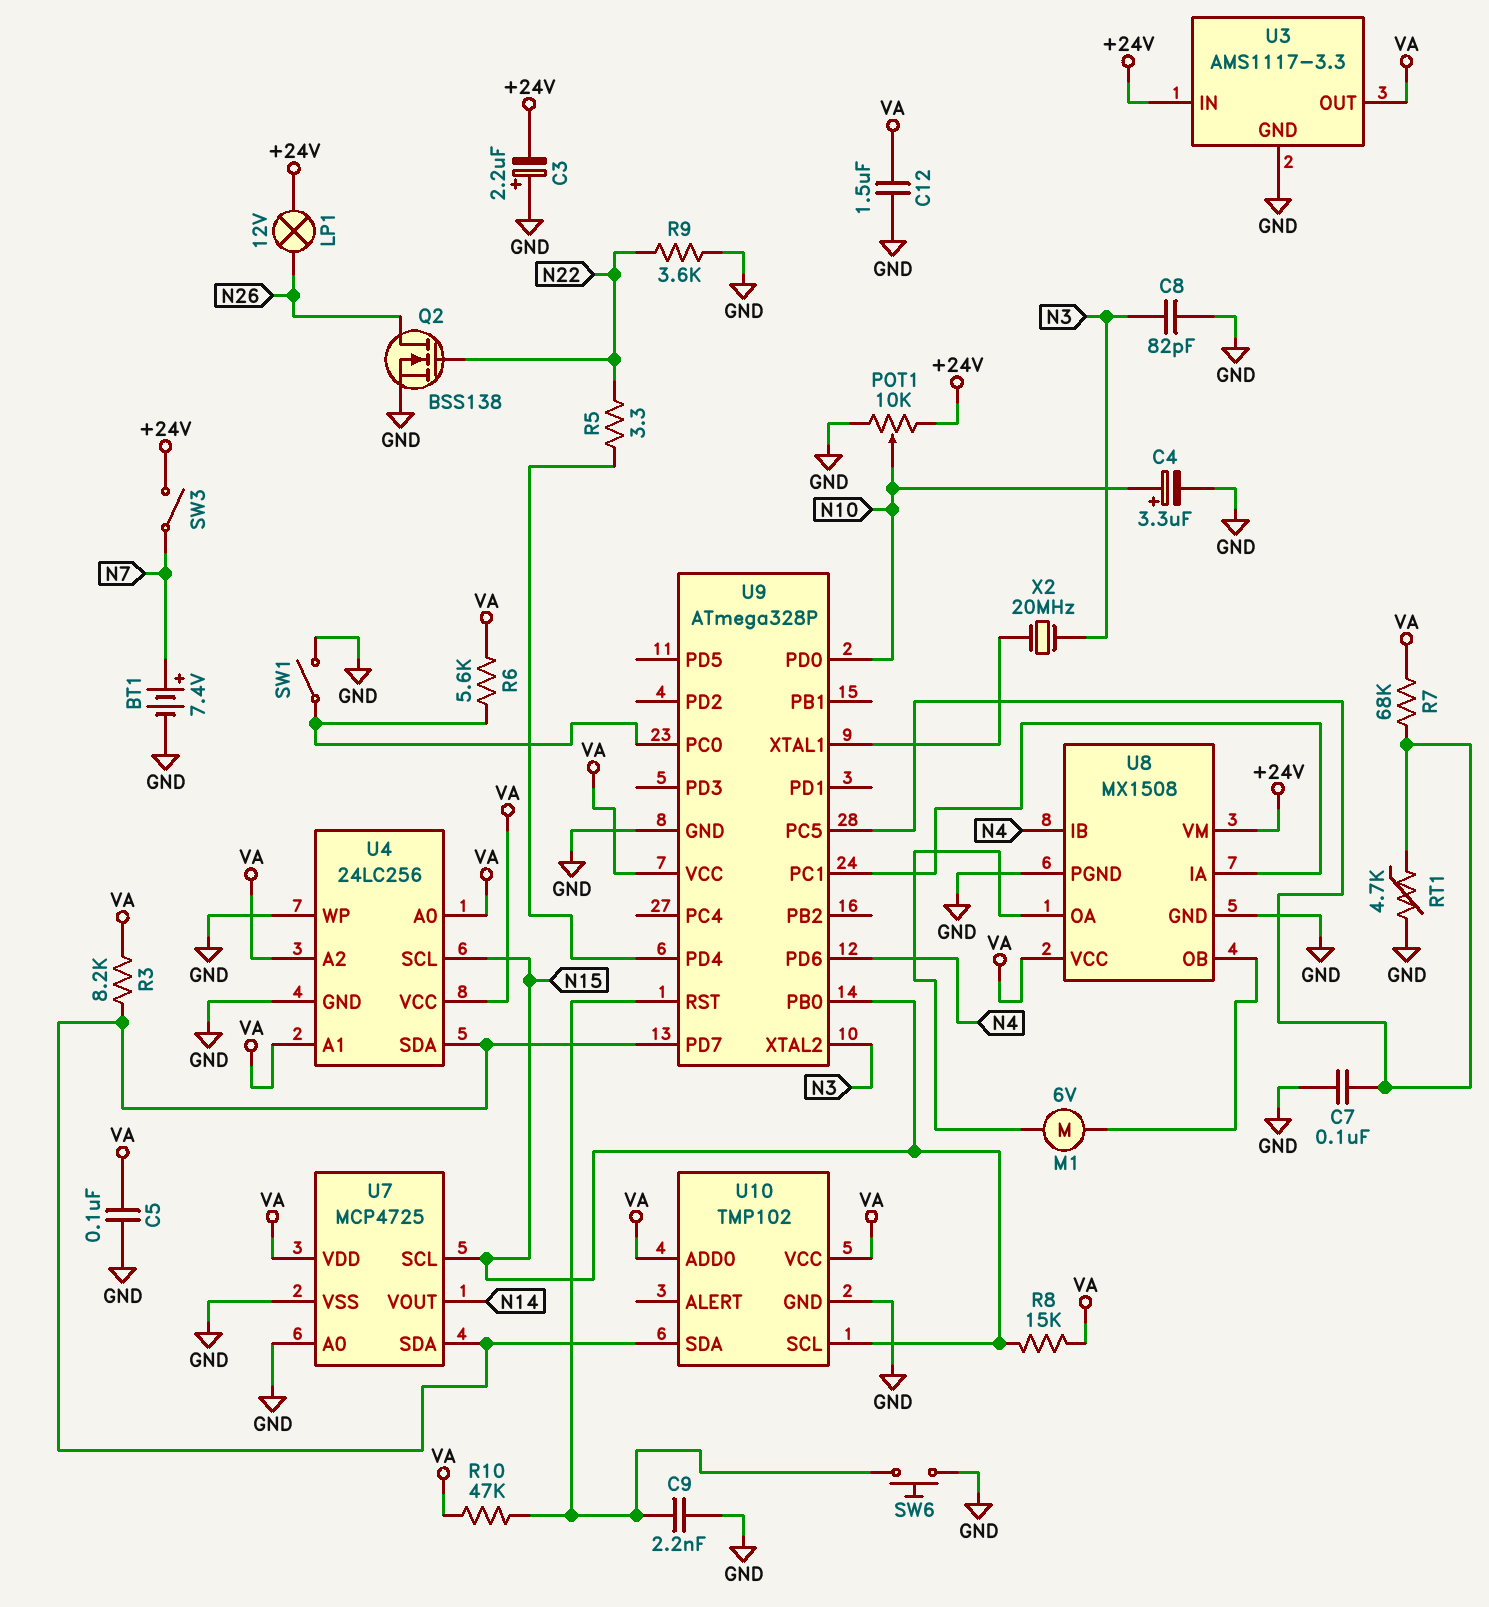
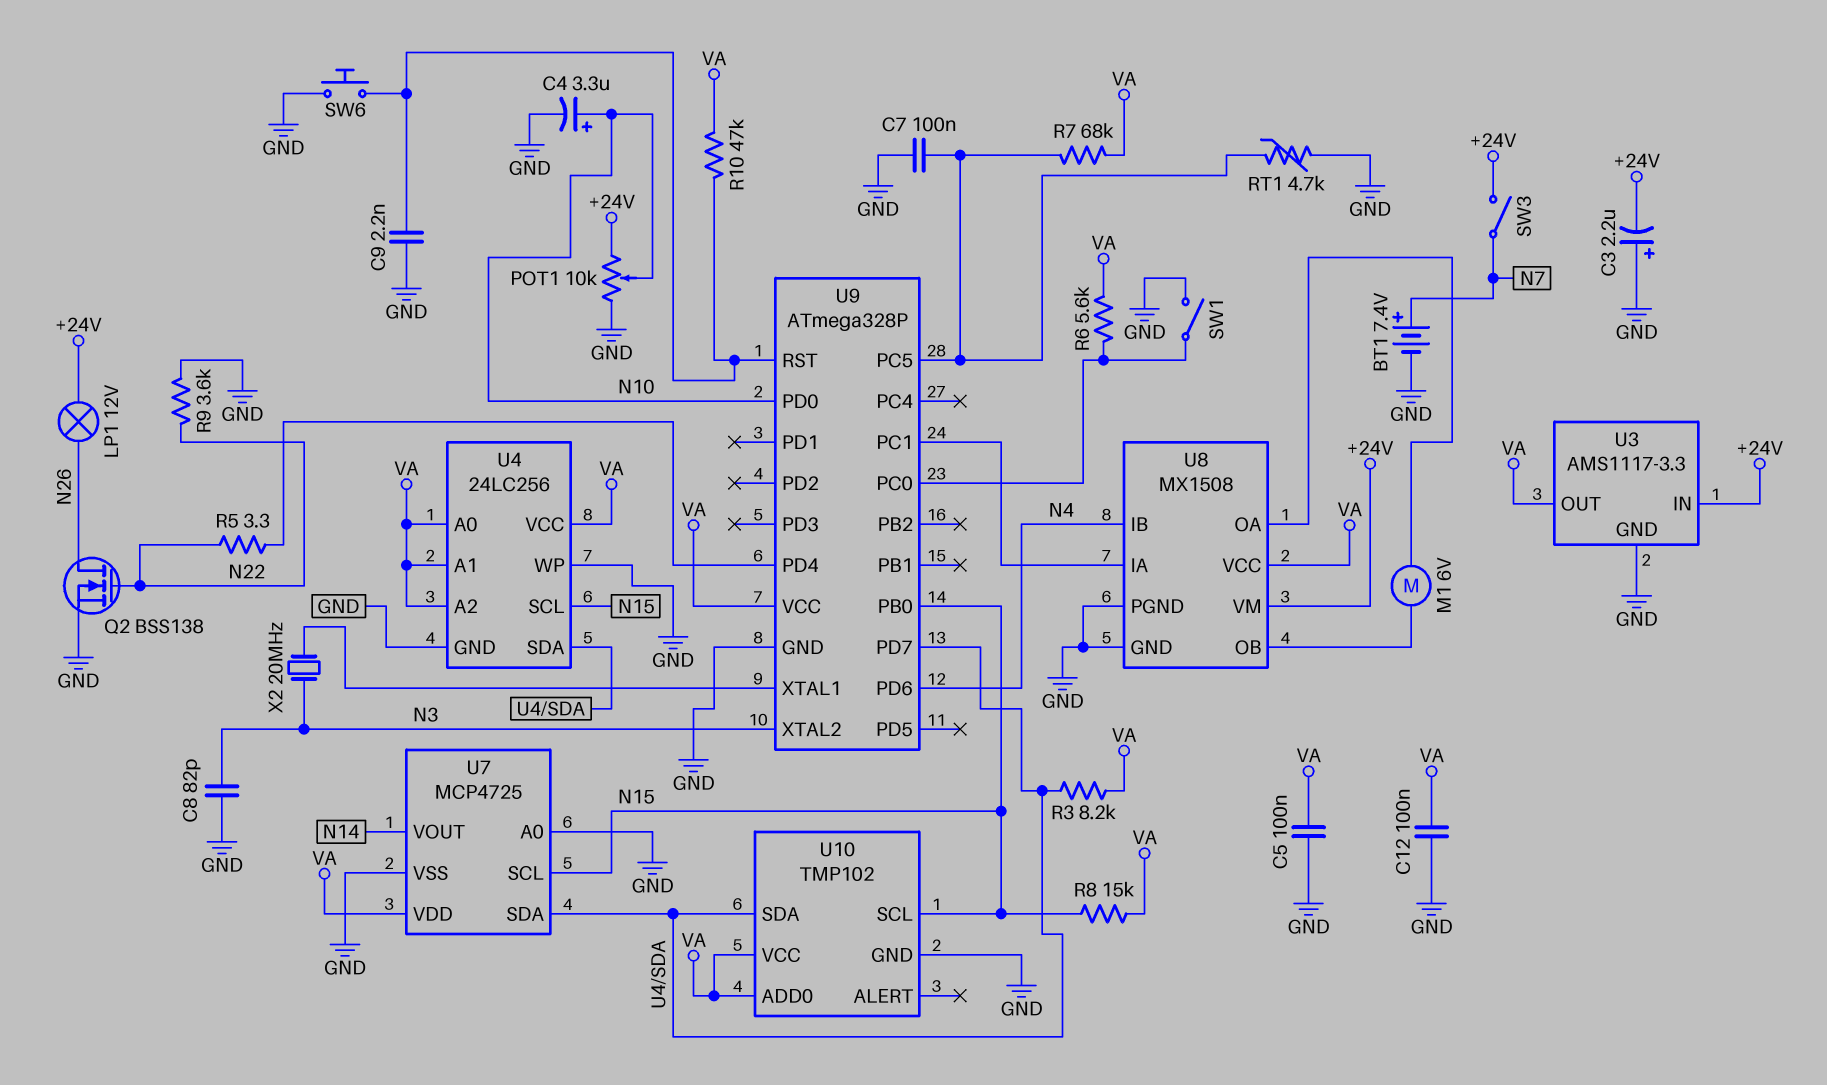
C12: 1.5uF (GND, VA) -> 100nF (GND, VA)

